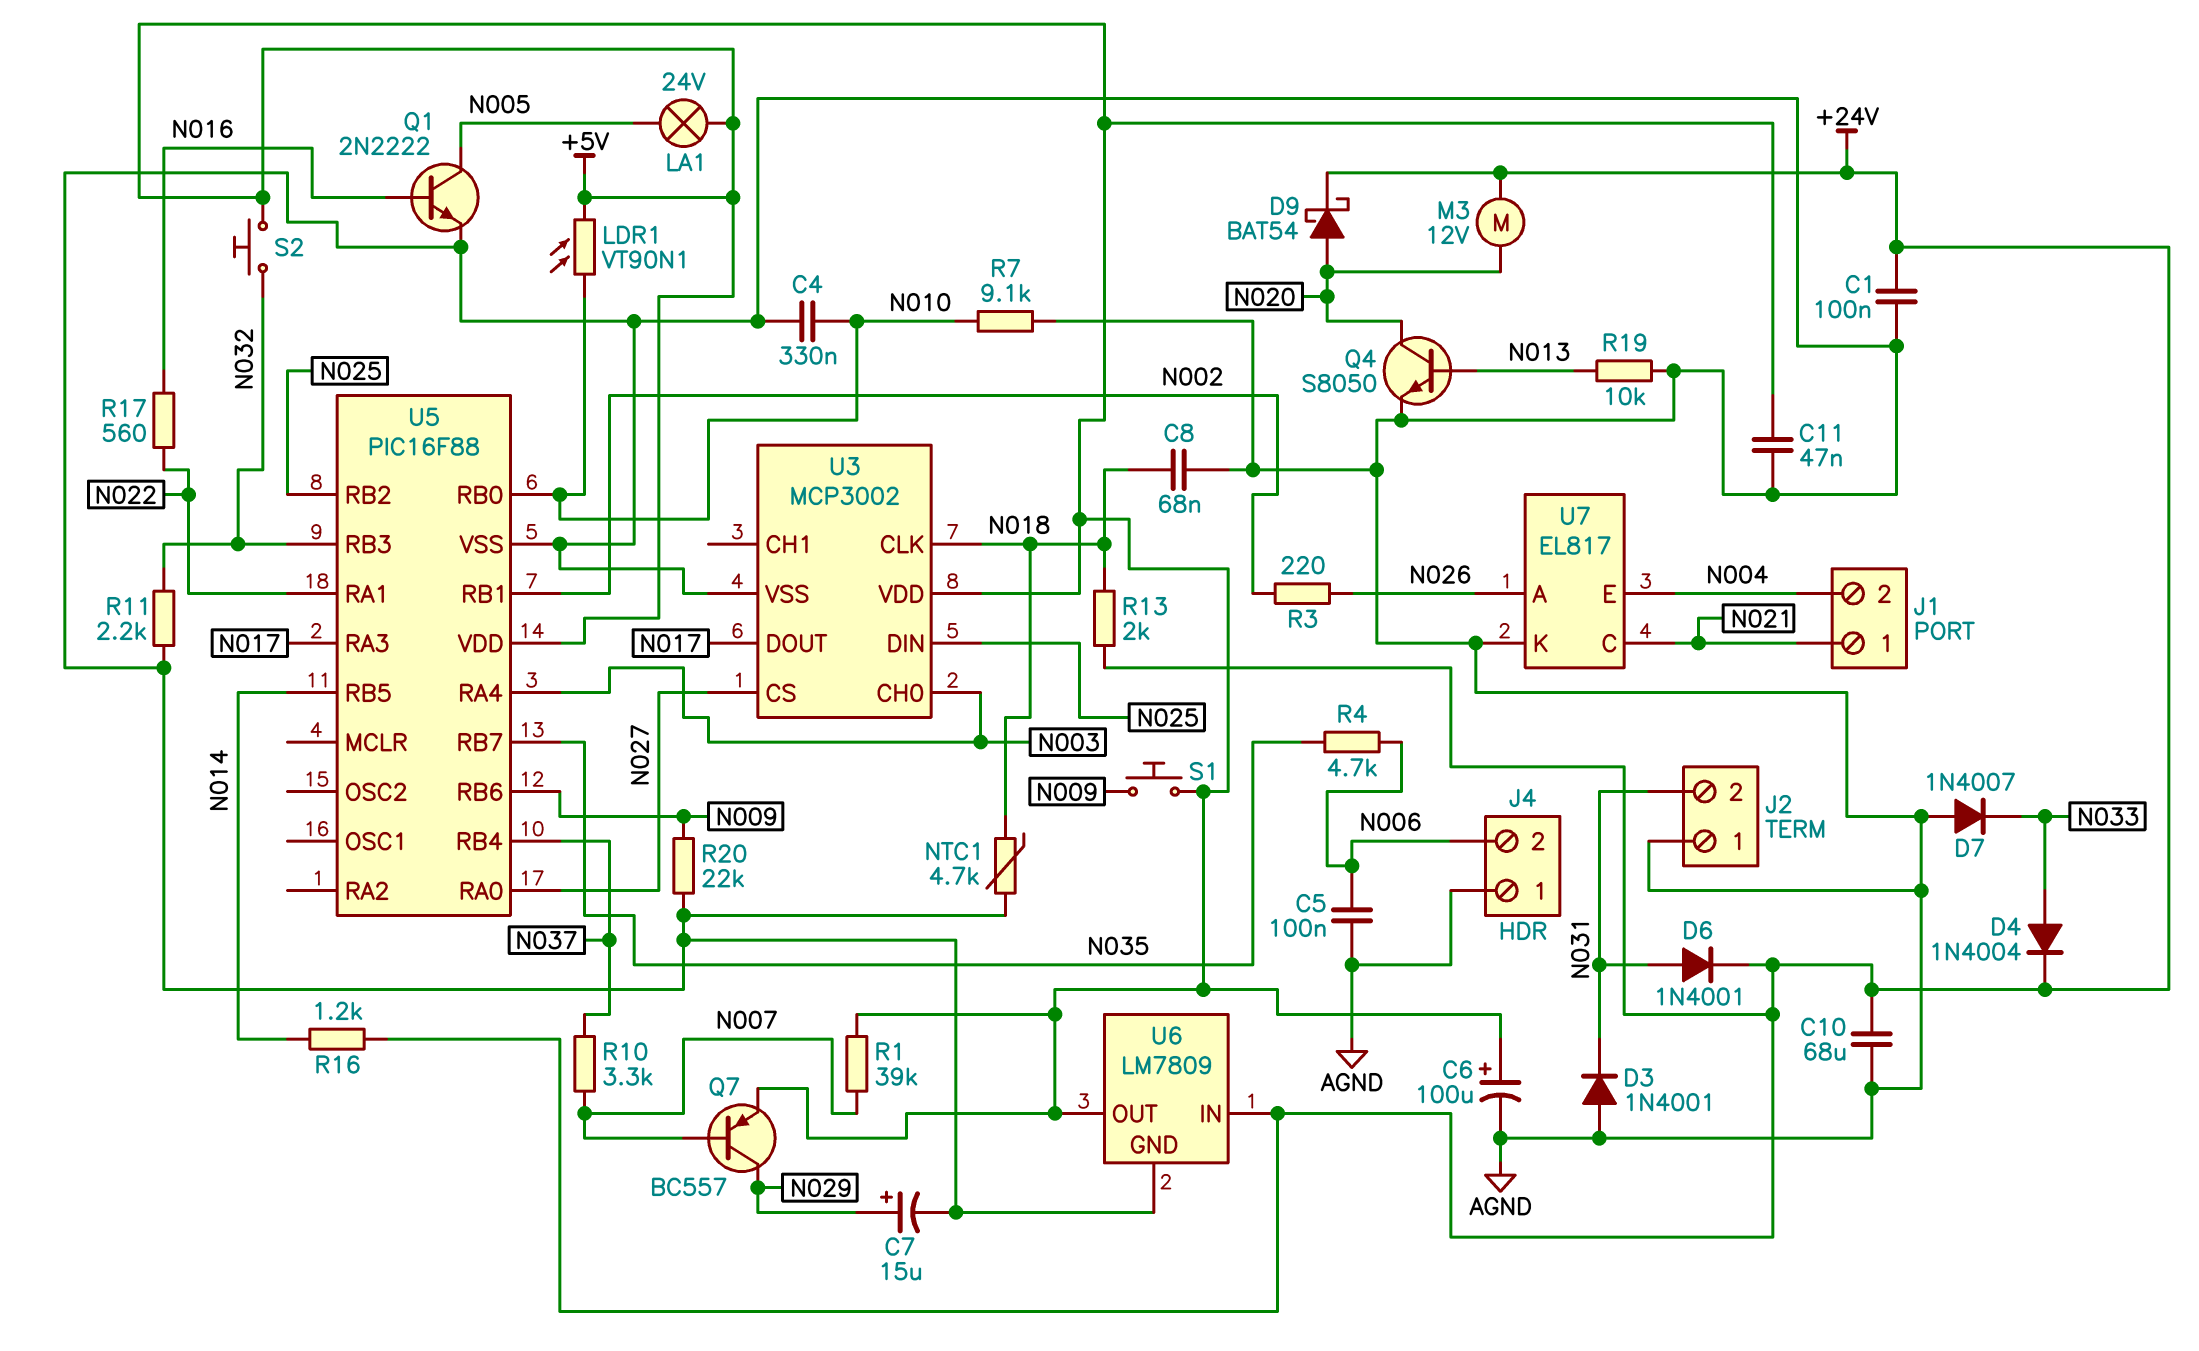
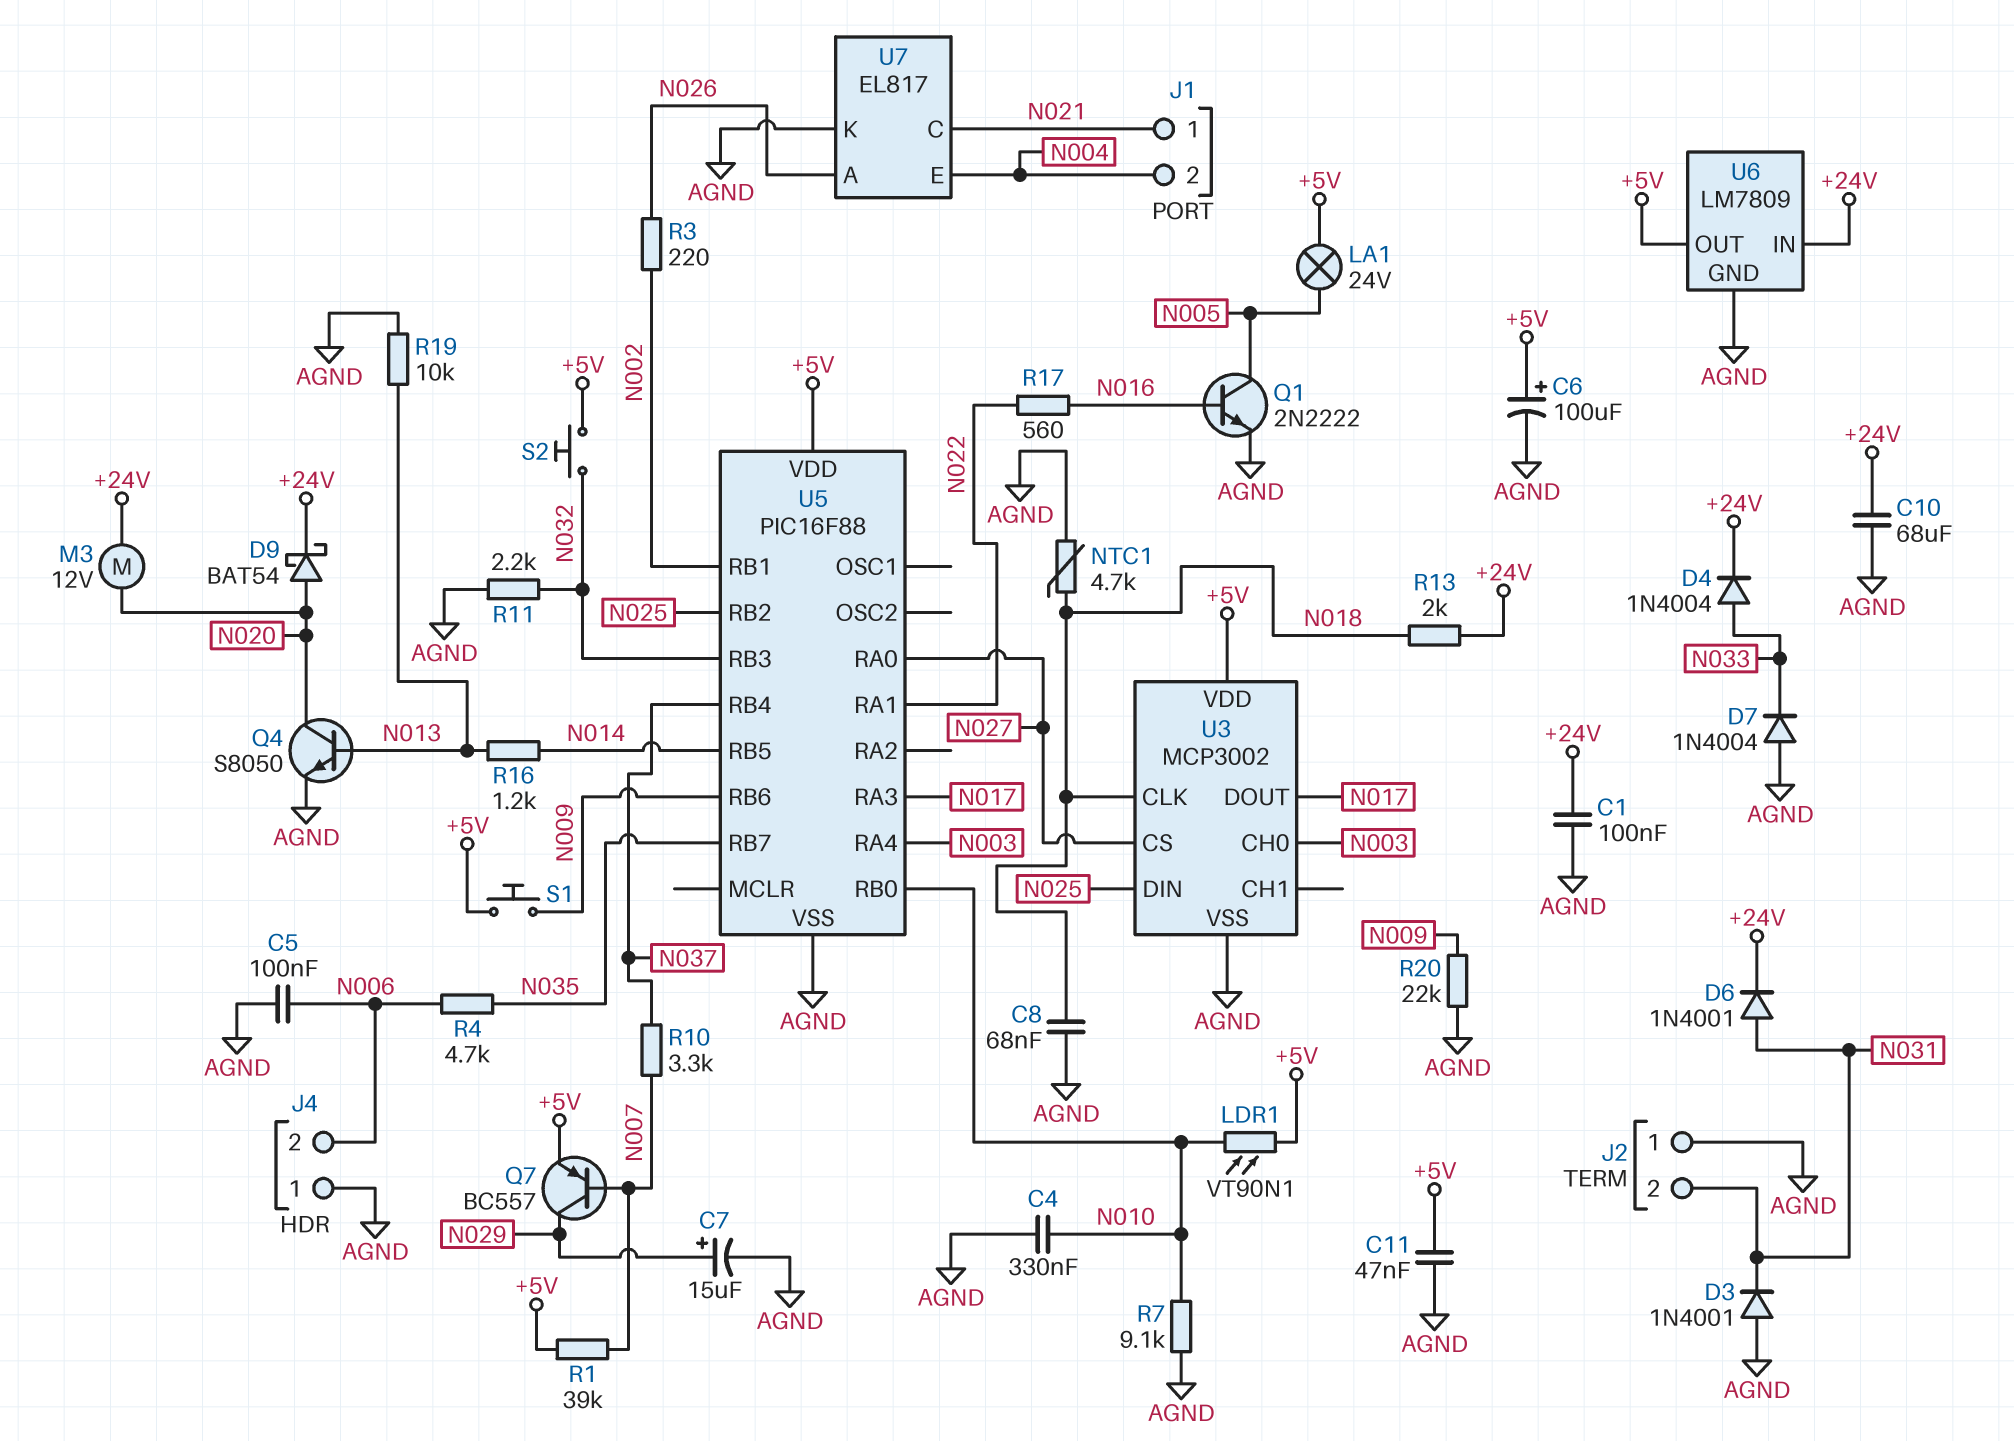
D7: diode 1N4007 (A AGND, K N033) -> diode 1N4004 (A AGND, K N033)
R16: 1.2k (+24V, N014) -> 1.2k (N013, N014)

